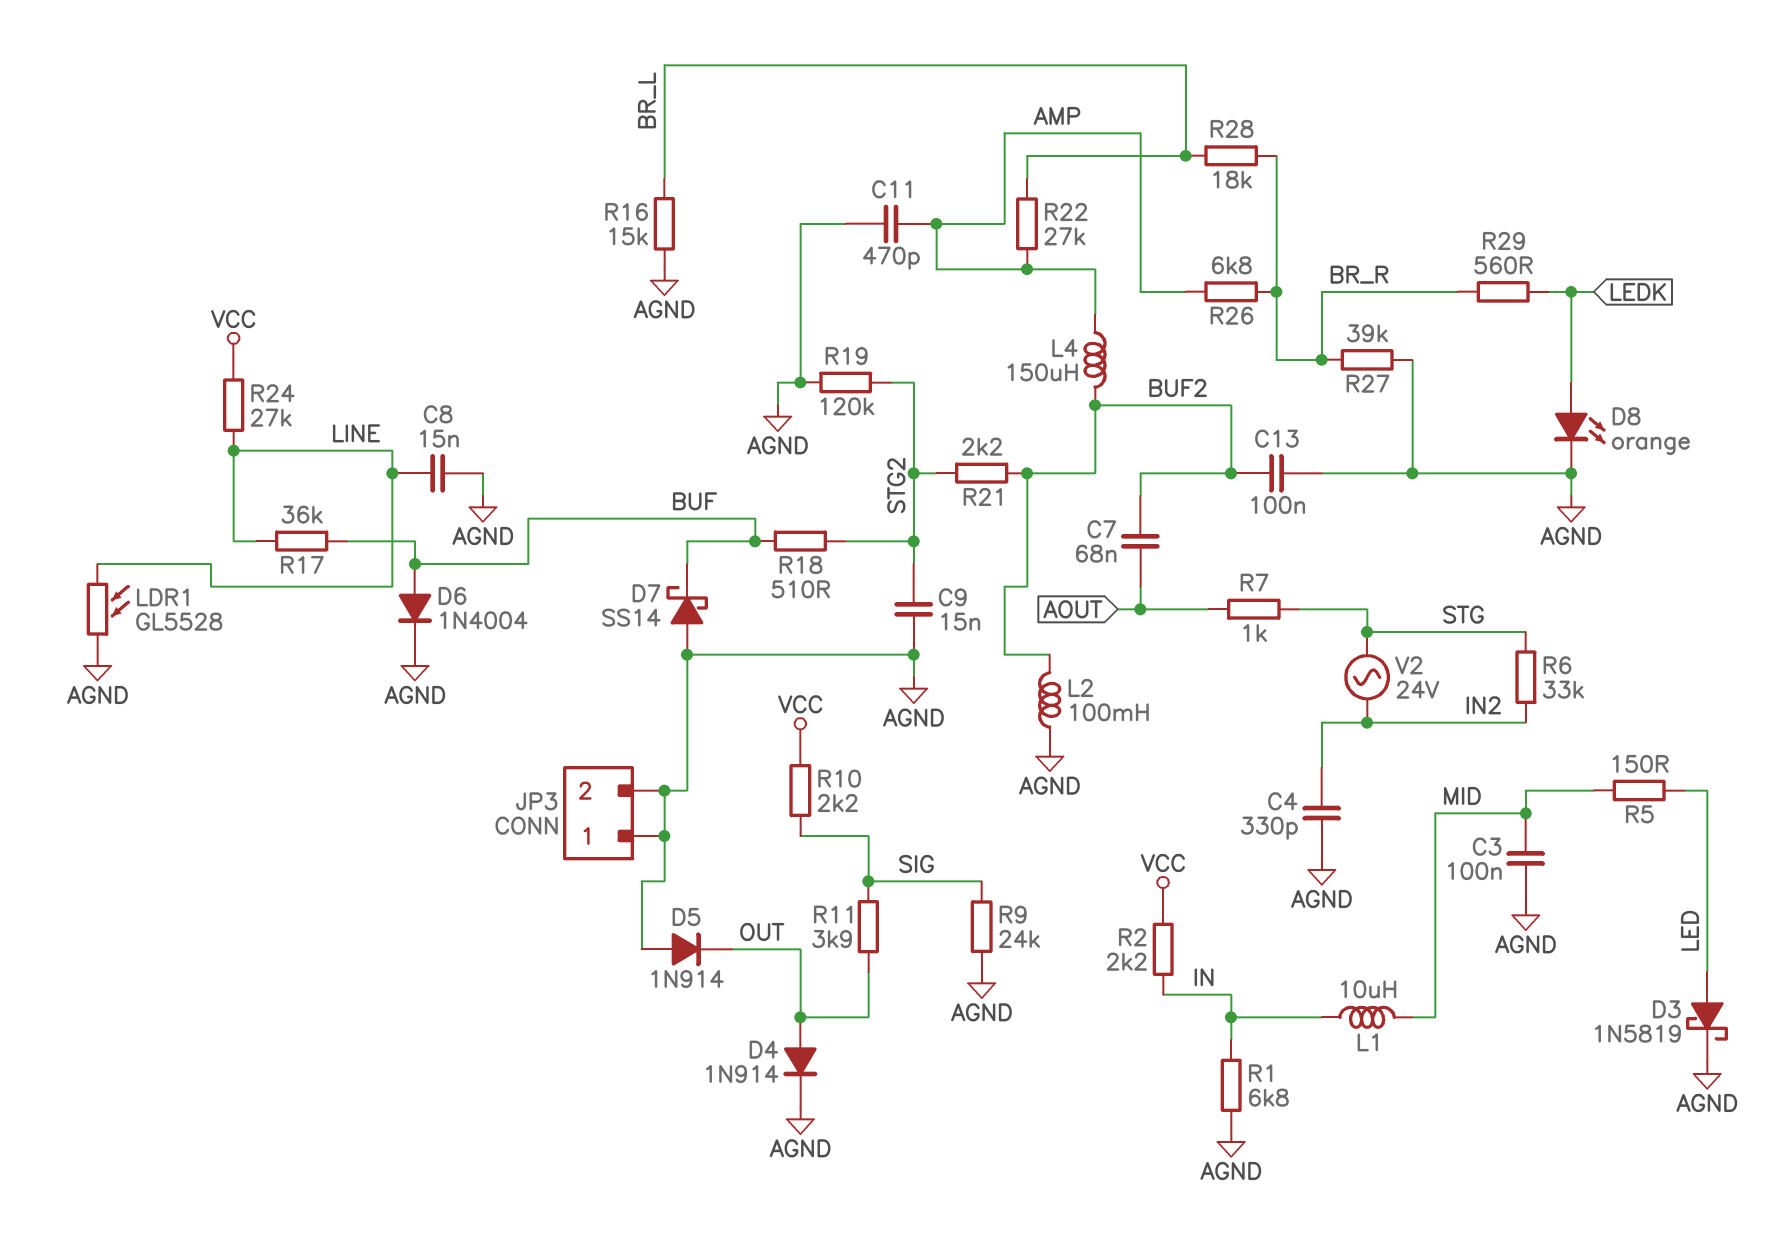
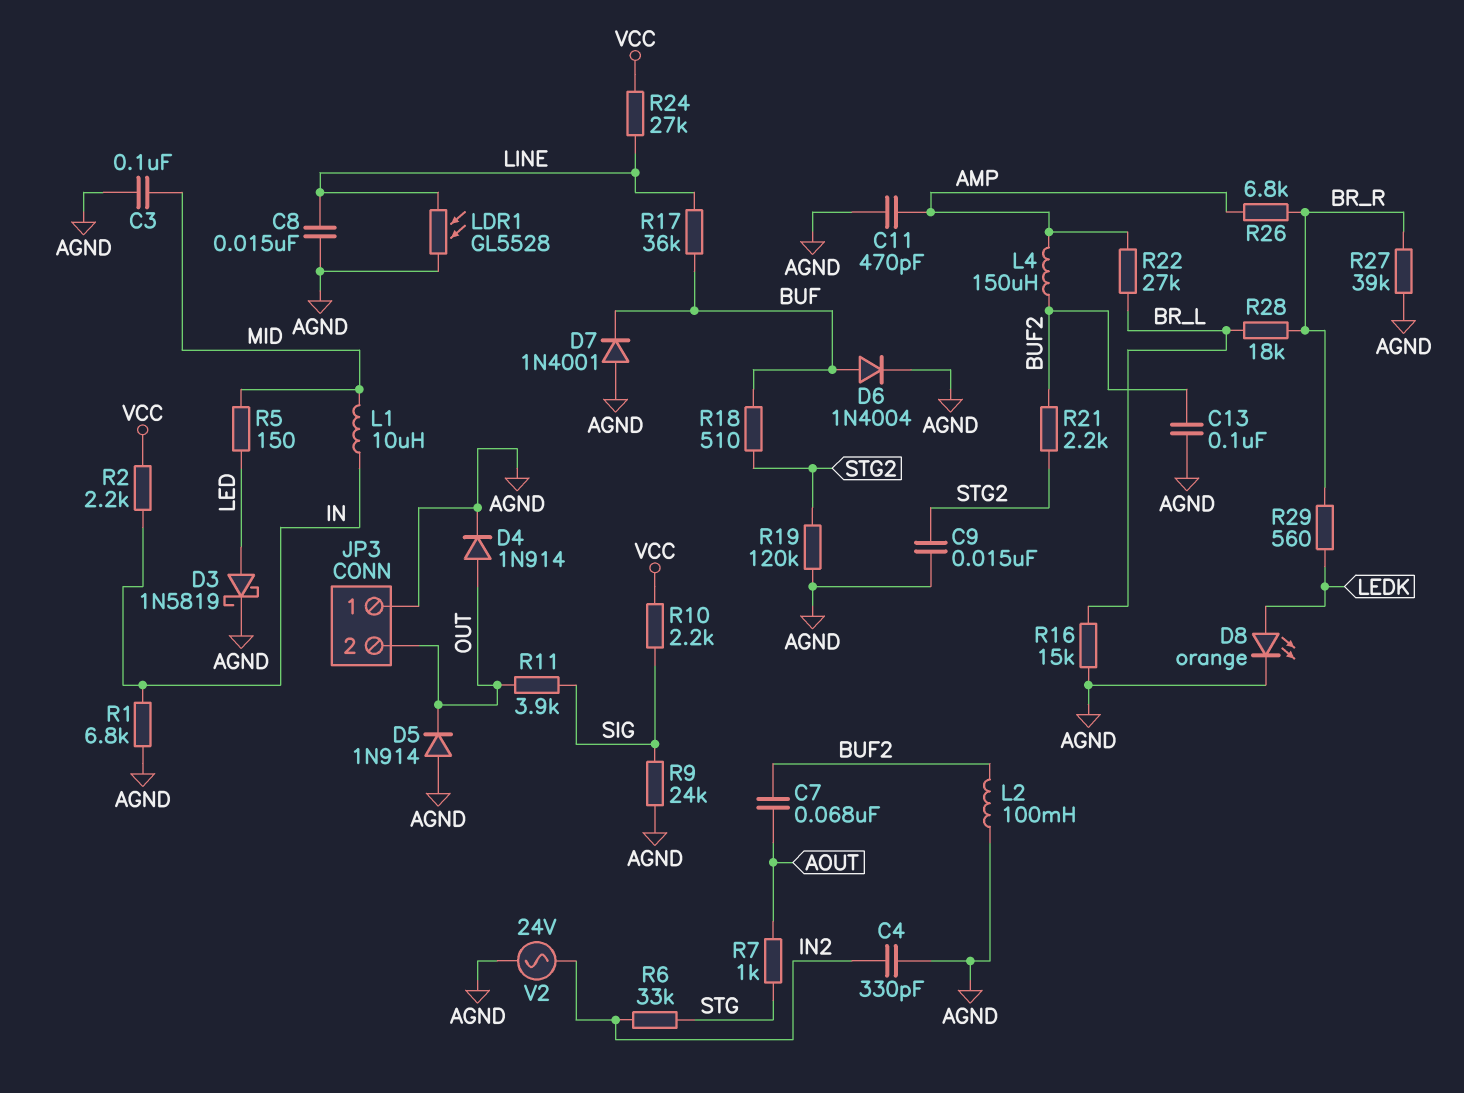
D7: schottky SS14 (A AGND, K BUF) -> diode 1N4001 (A AGND, K BUF)
JP3 pin 2: AGND -> OUT
V2: AC 24V (IN2, STG) -> AC 24V (AGND, IN2)

